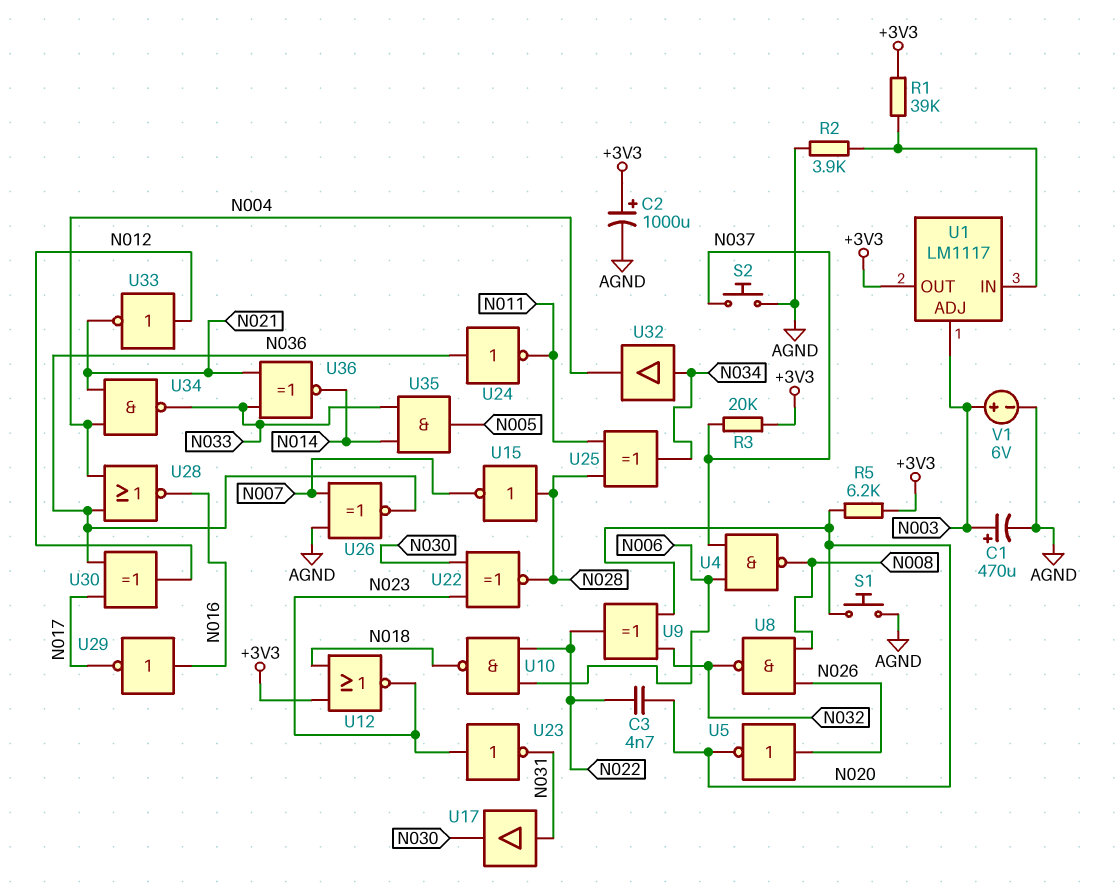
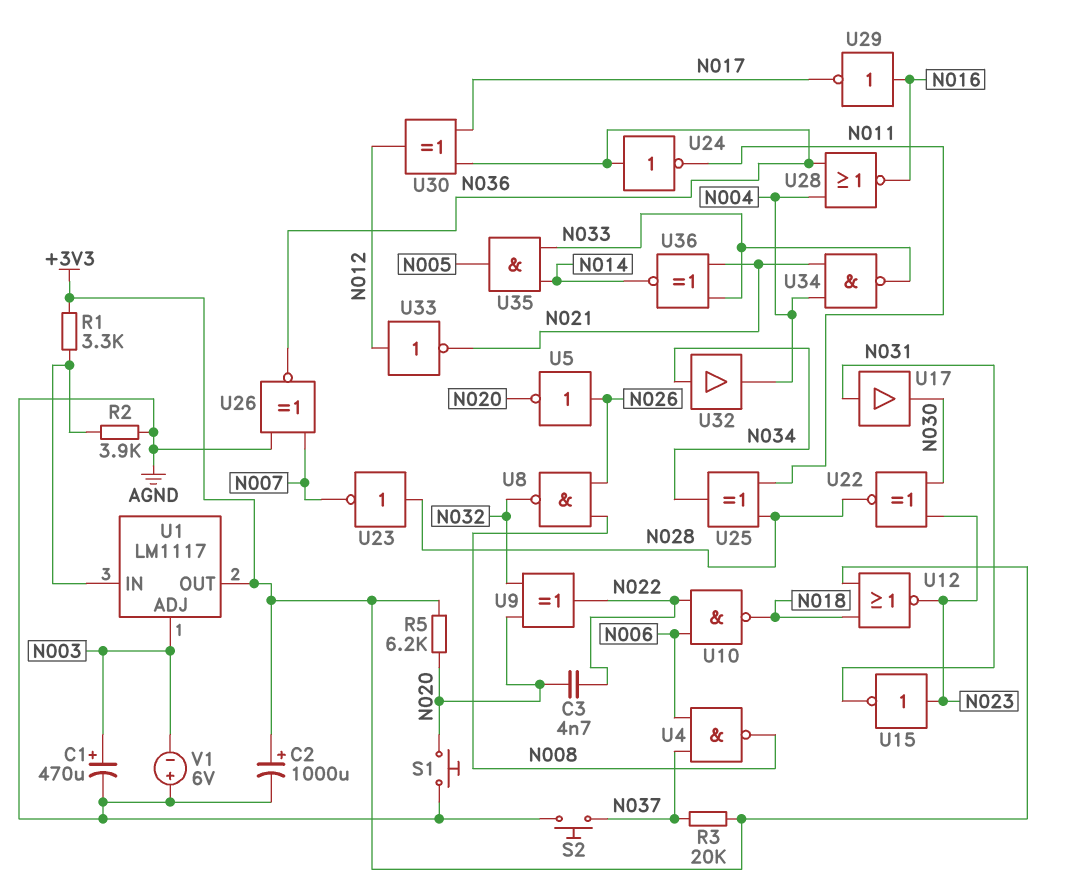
R1: 39k (+3V3, U1/IN) -> 3.3k (+3V3, U1/IN)
U15: NOT (in N028, out N007) -> NOT (in N023, out N031)
U23: NOT (in N023, out N031) -> NOT (in N028, out N007)
V1: 6V (plus N003, minus AGND) -> 6V (plus AGND, minus N003)

